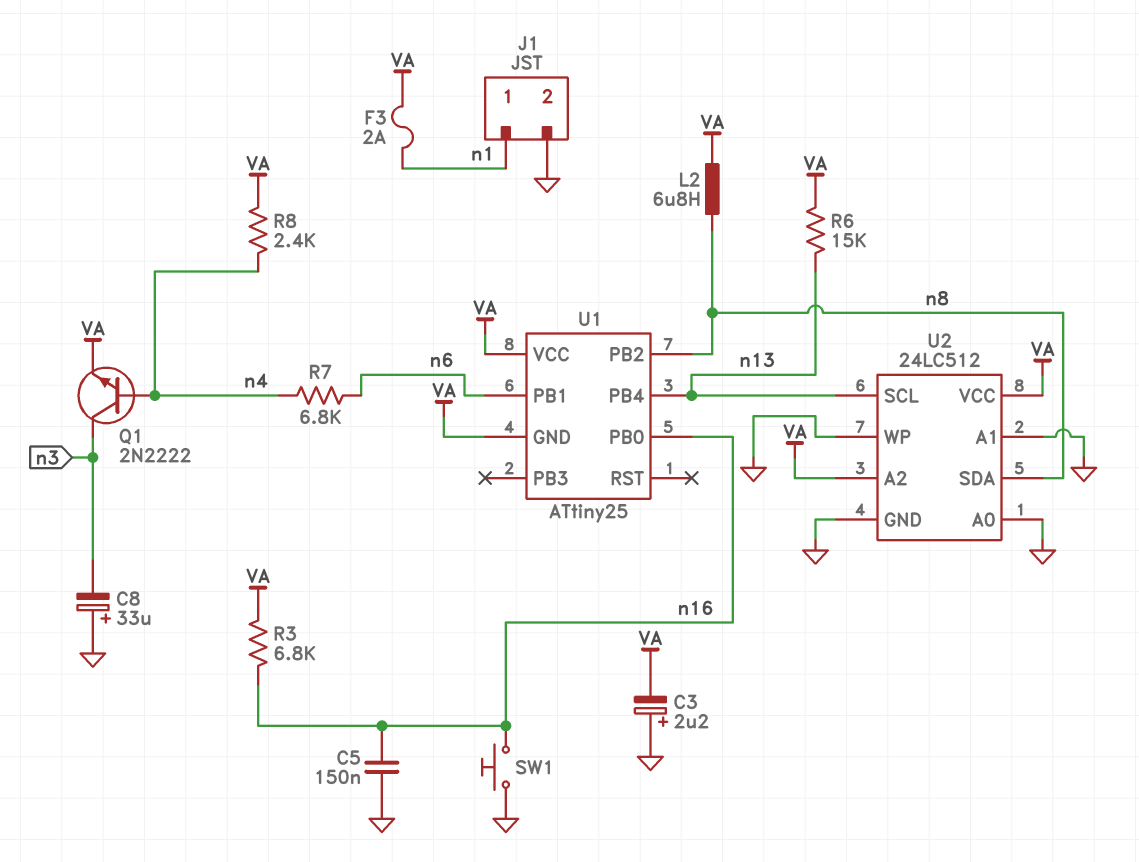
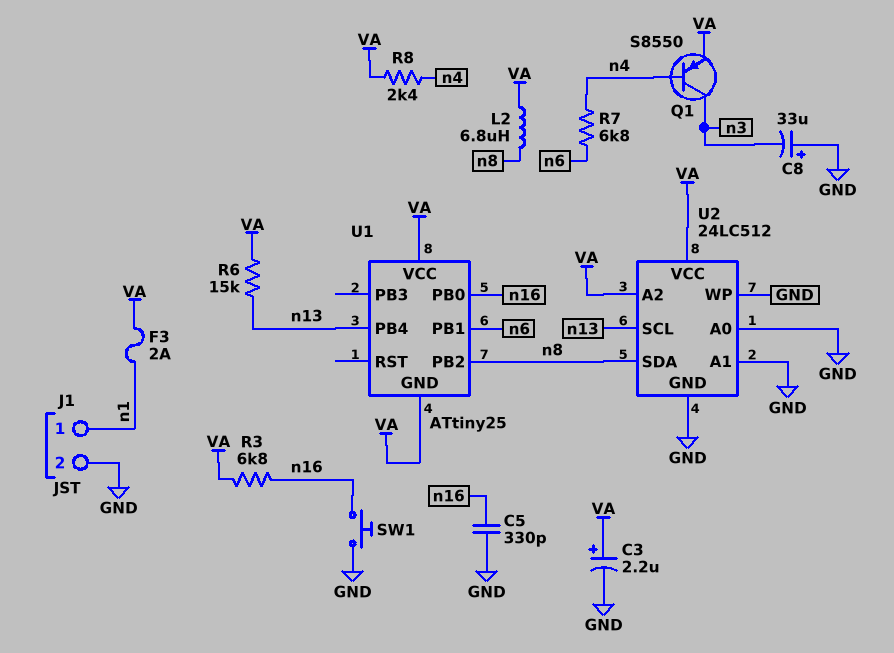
C3: 2.2uF (plus GND, minus VA) -> 2.2uF (plus VA, minus GND)
C5: 150nF (GND, n16) -> 330pF (GND, n16)
Q1: NPN 2N2222 (B n4, C n3, E VA) -> PNP S8550 (B n4, C n3, E VA)

